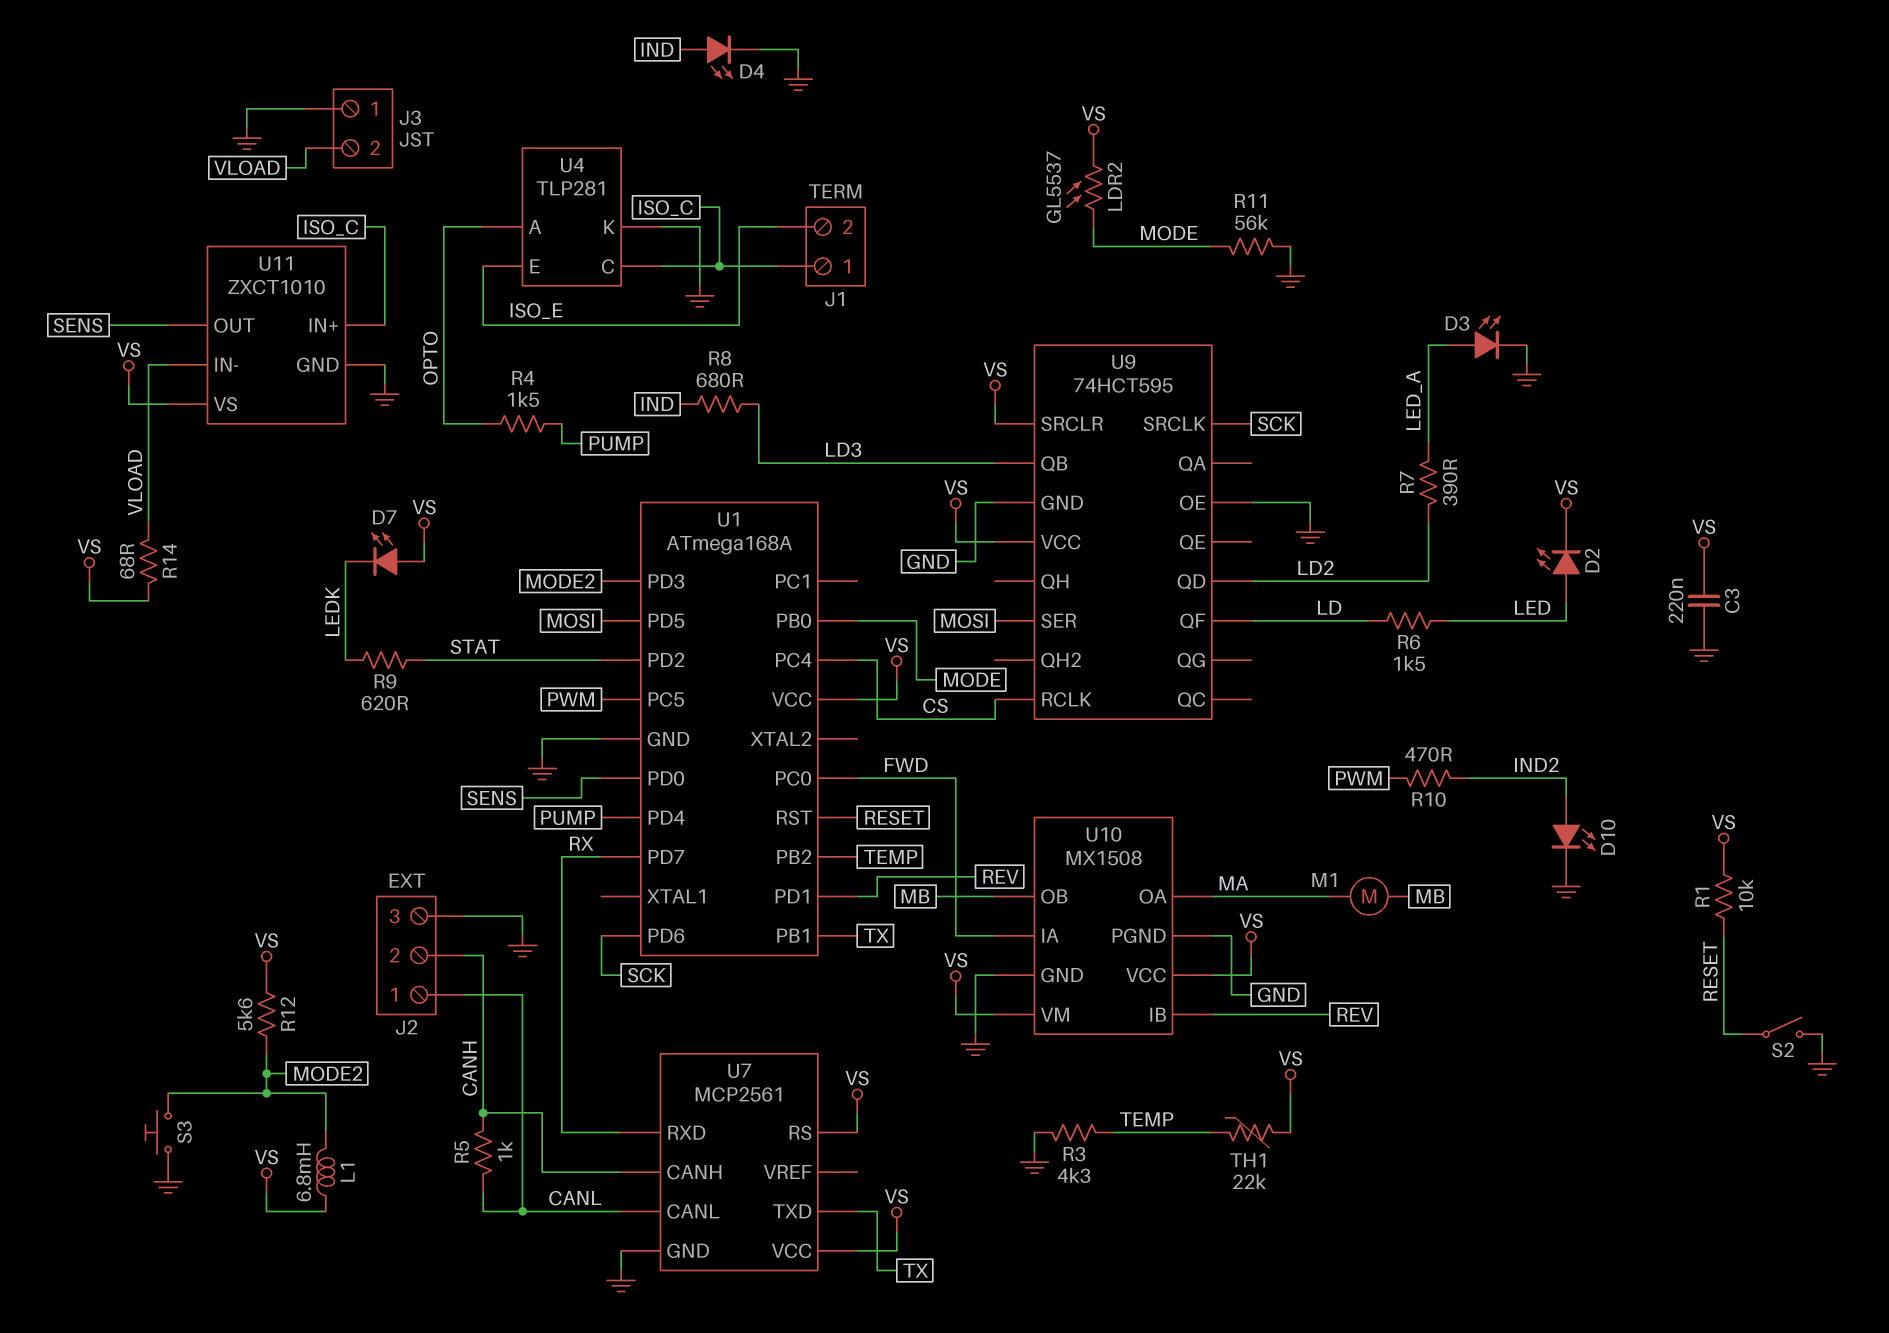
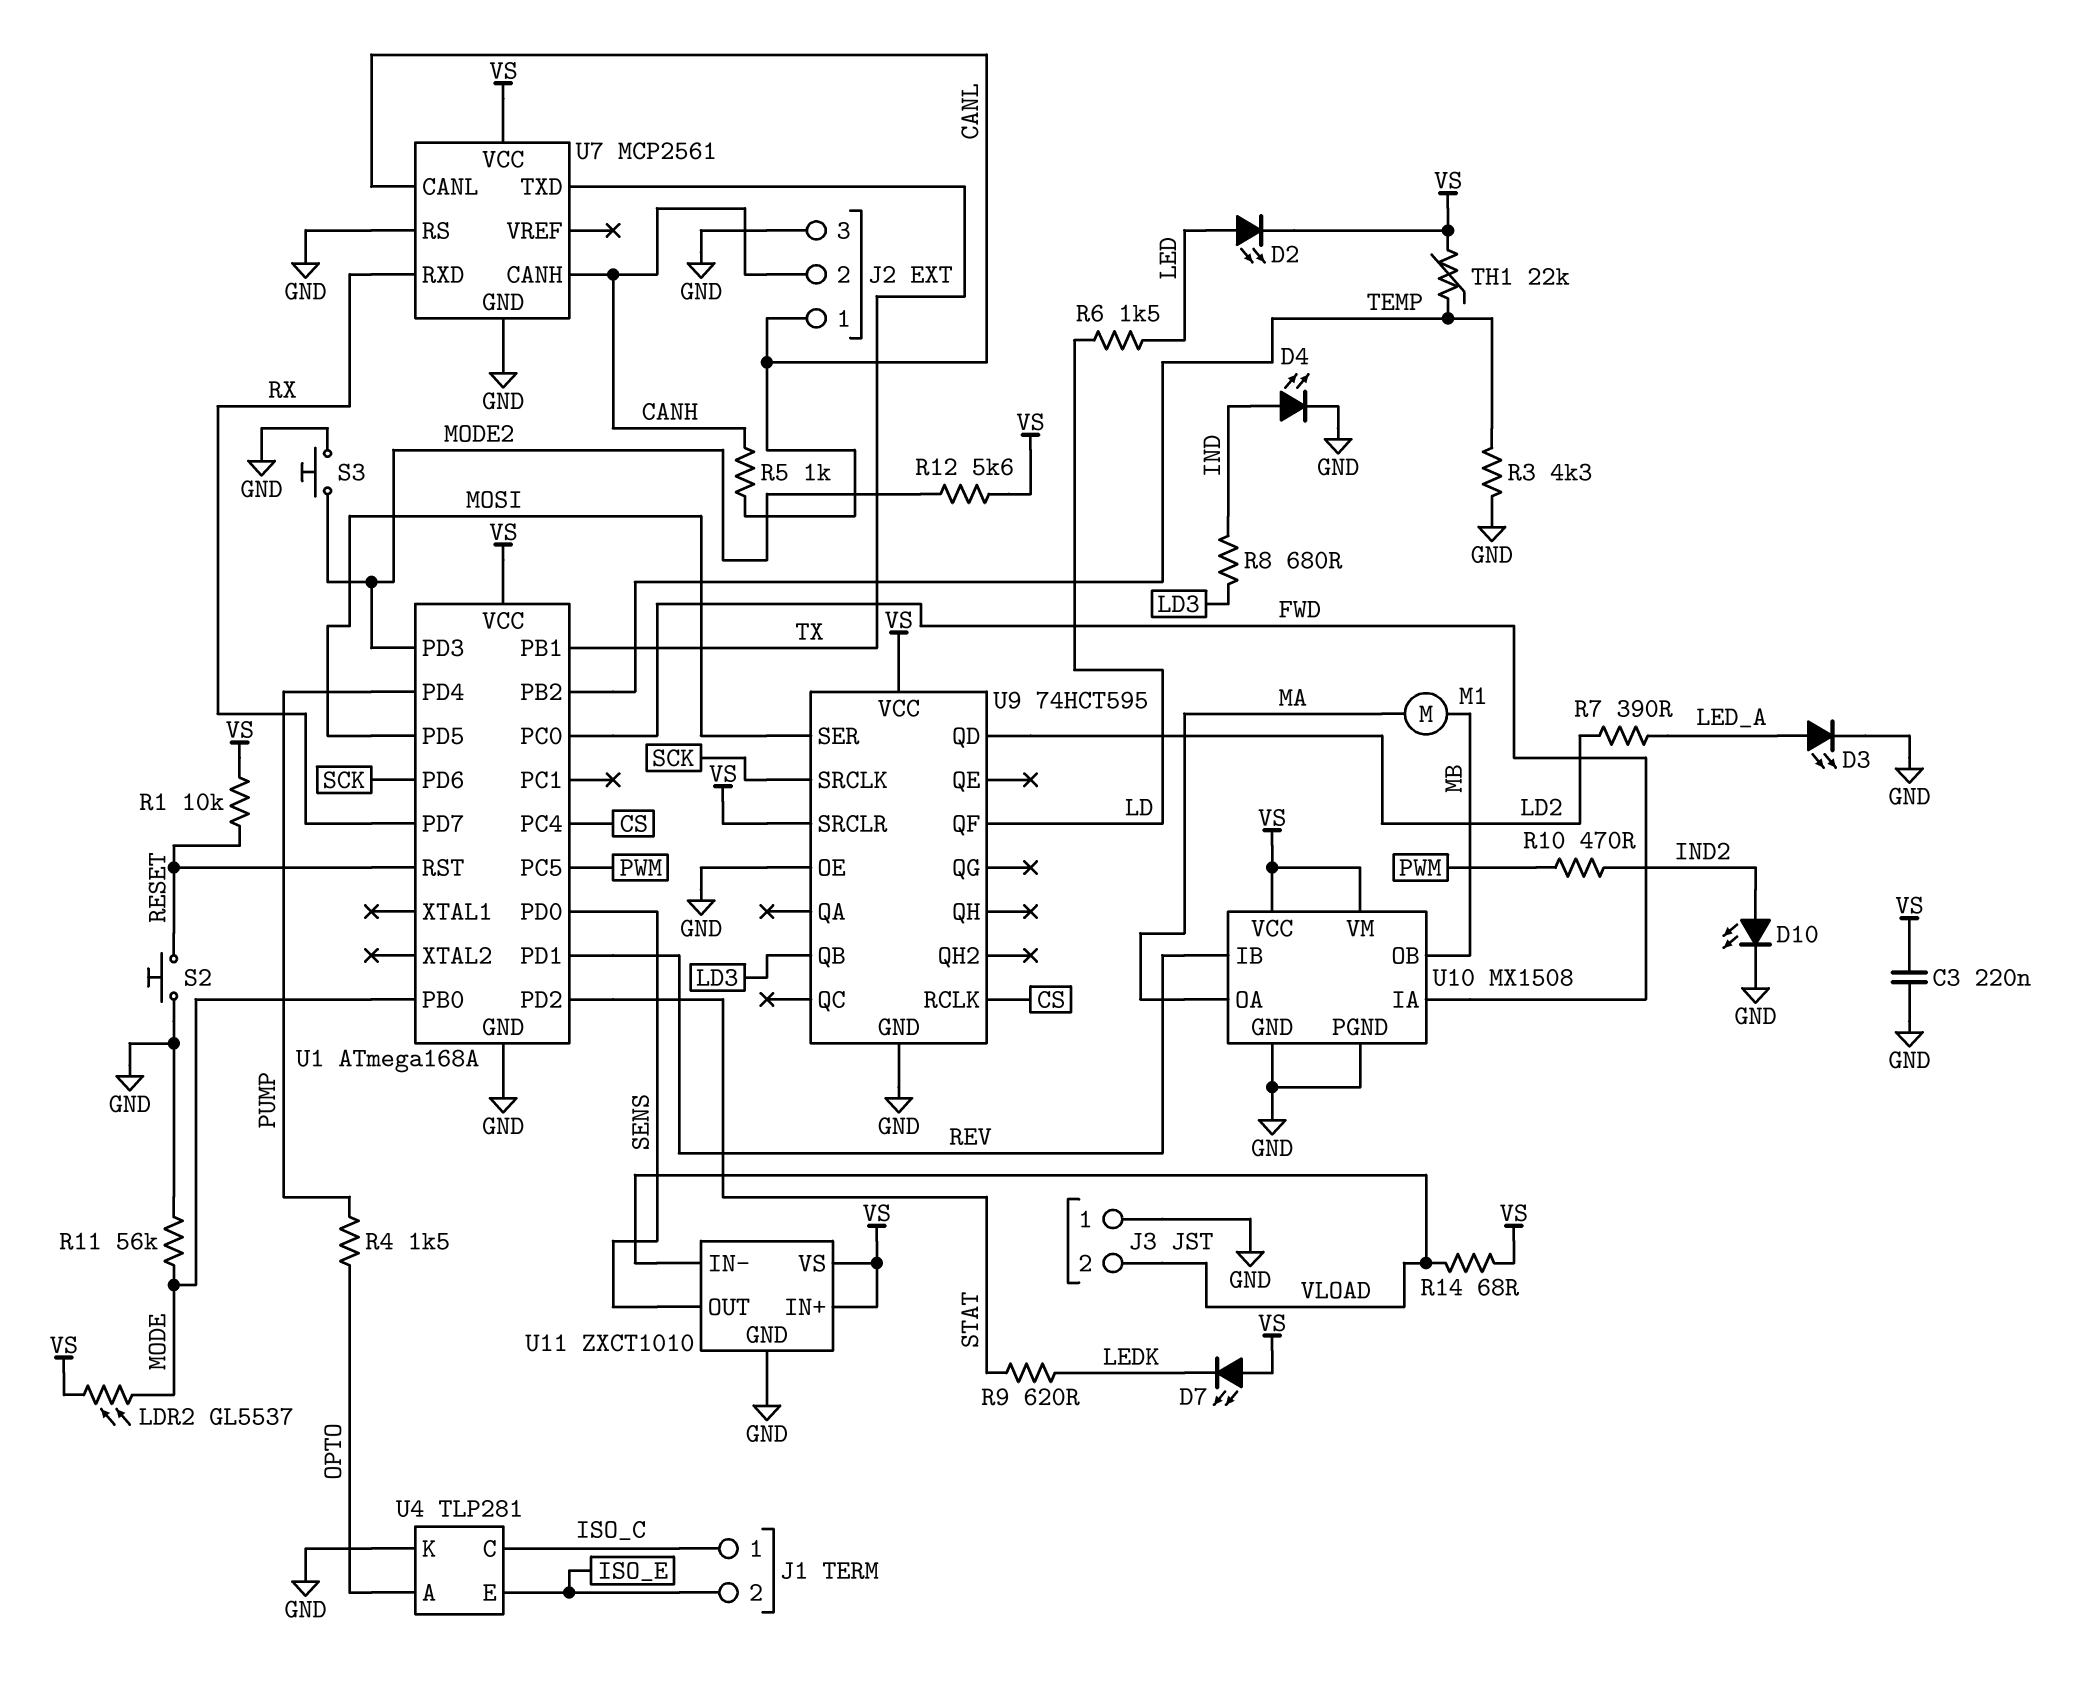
L1: 6.8mH (MODE2, VS) -> none
S2: switch (GND, RESET) -> button (GND, RESET)
U7 pin RS: VS -> GND
U11 pin IN+: ISO_C -> VS

